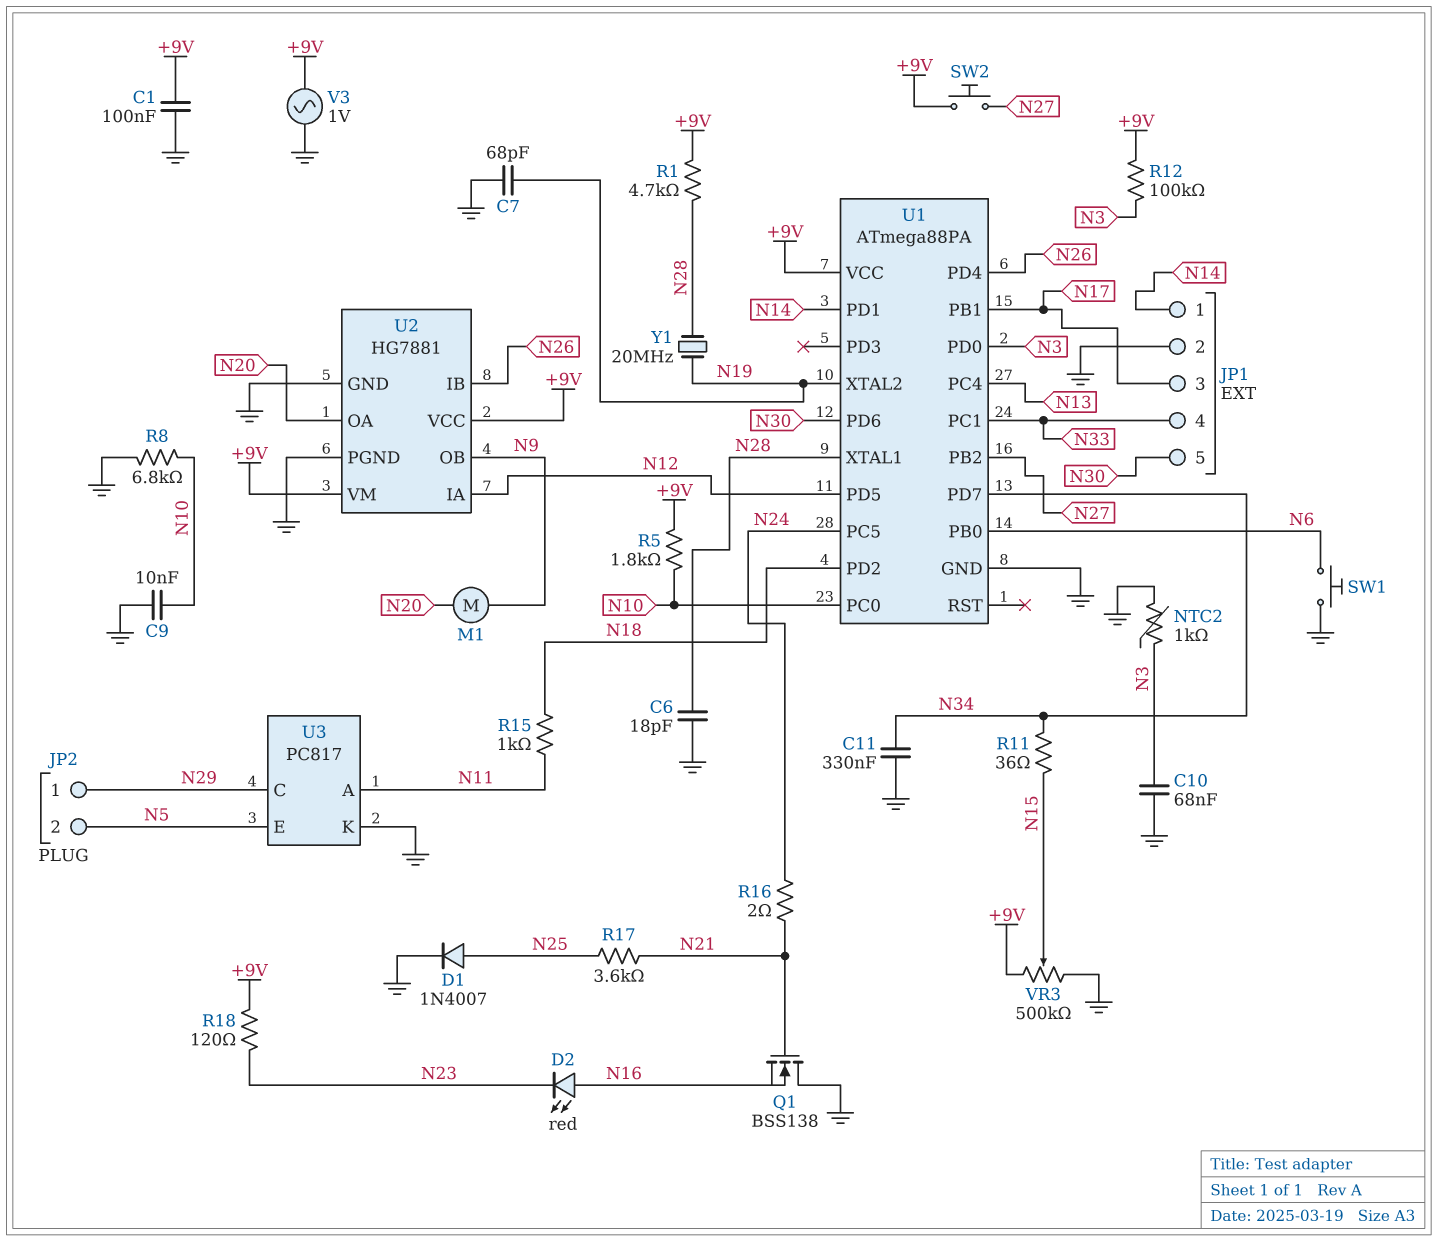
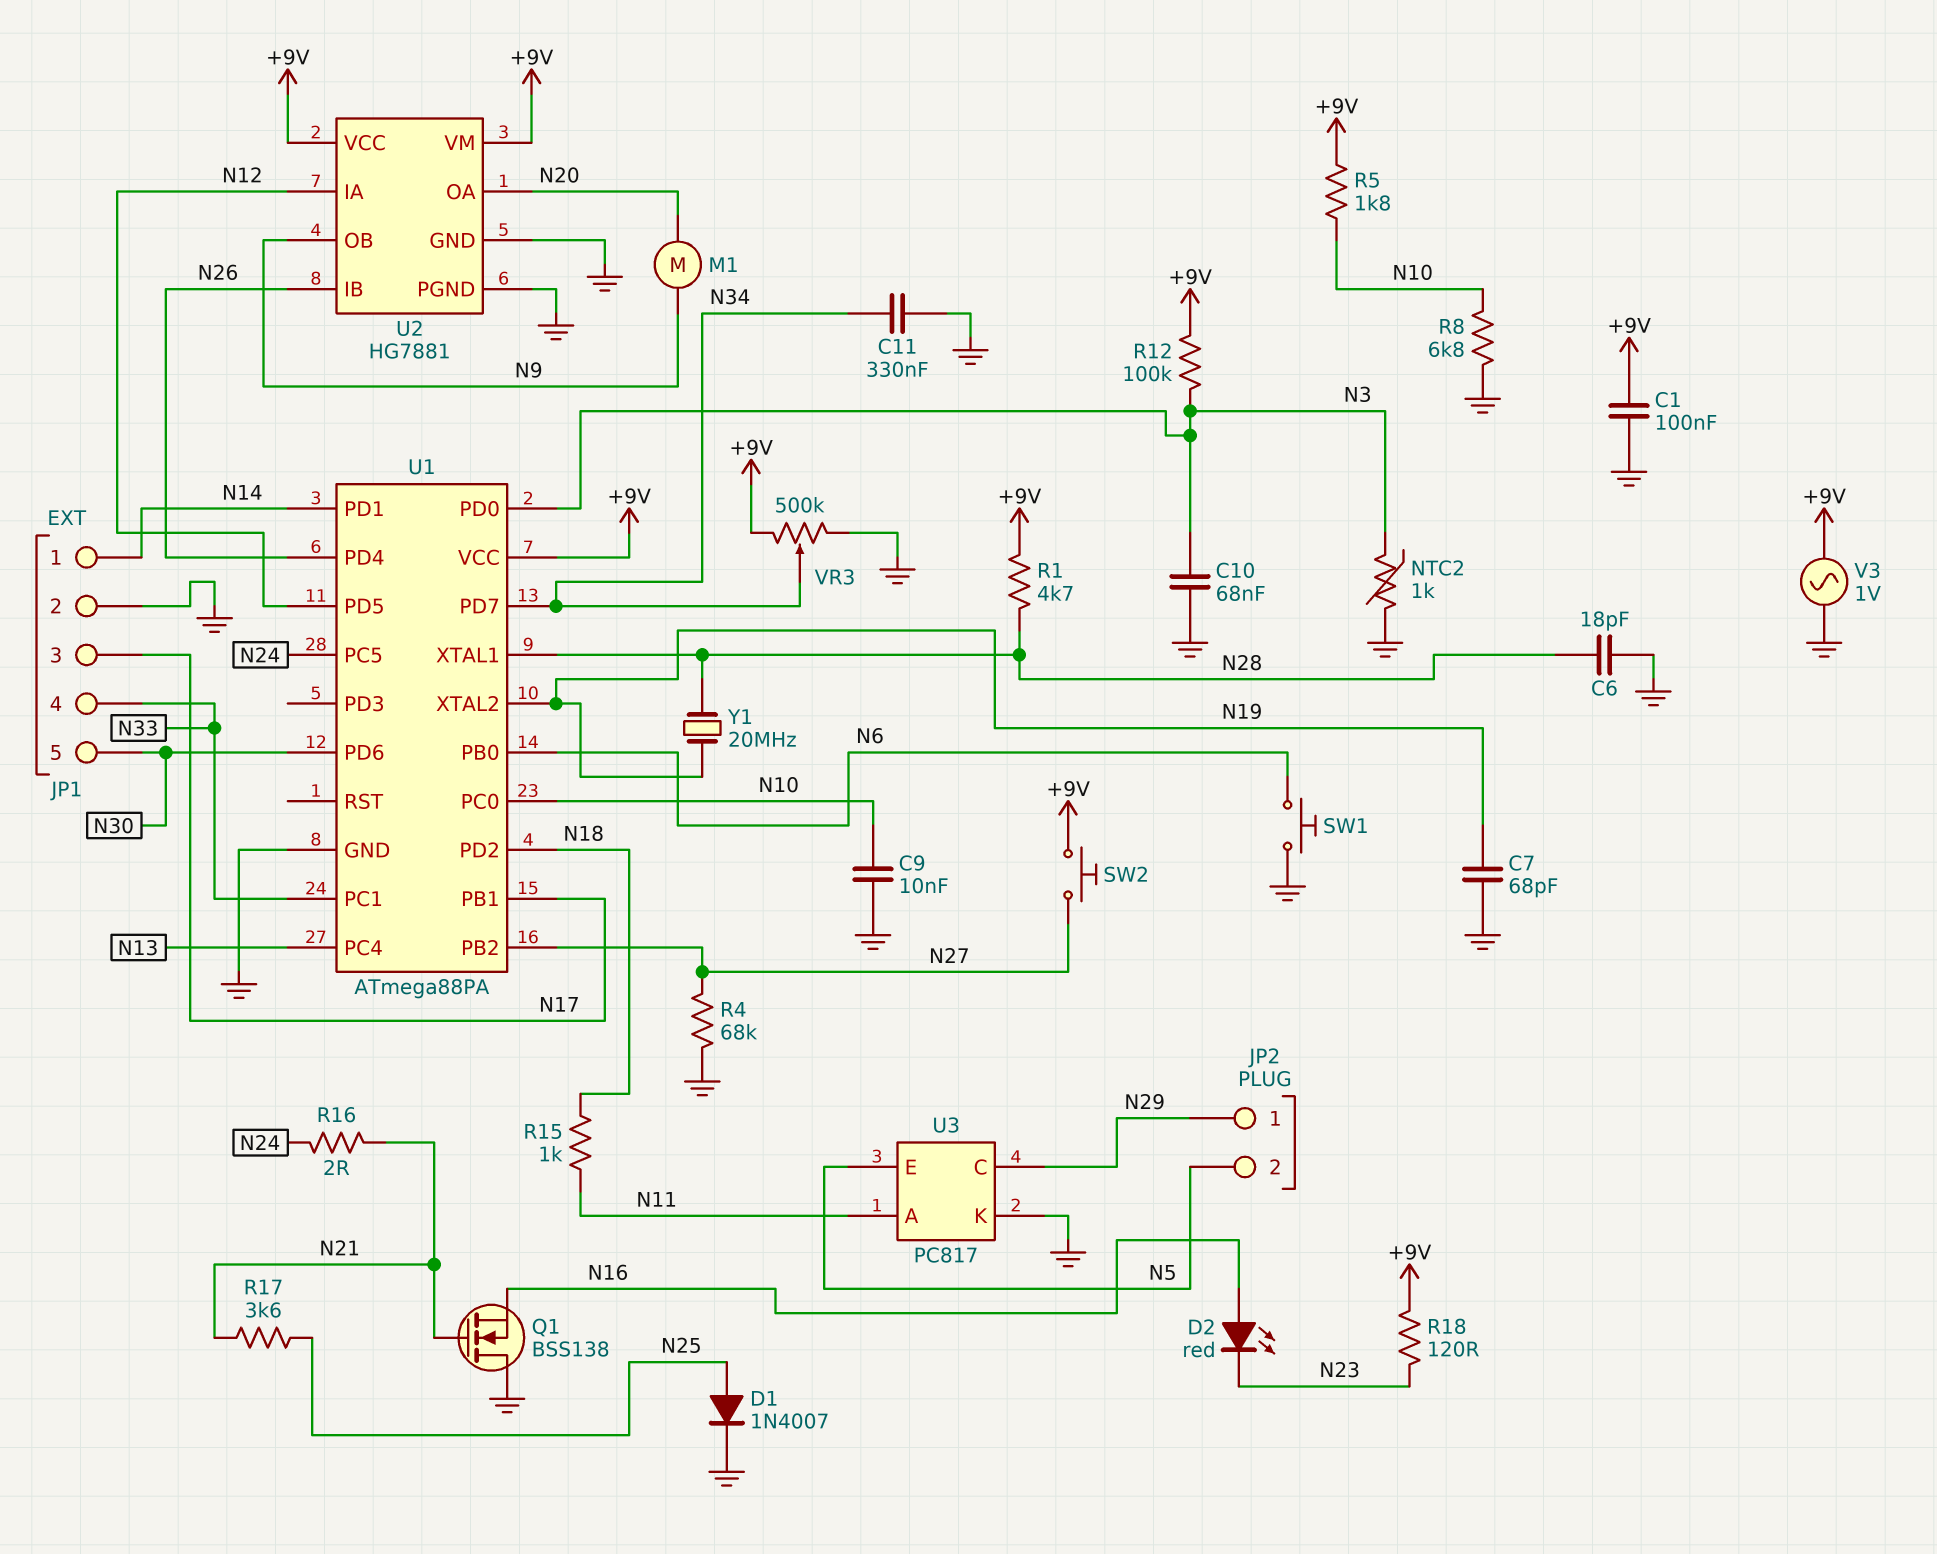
R4: none -> 68k (GND, N27)
R11: 36 (N15, N34) -> none
VR3: 500k (+9V, GND, wiper N15) -> 500k (+9V, GND, wiper N34)

